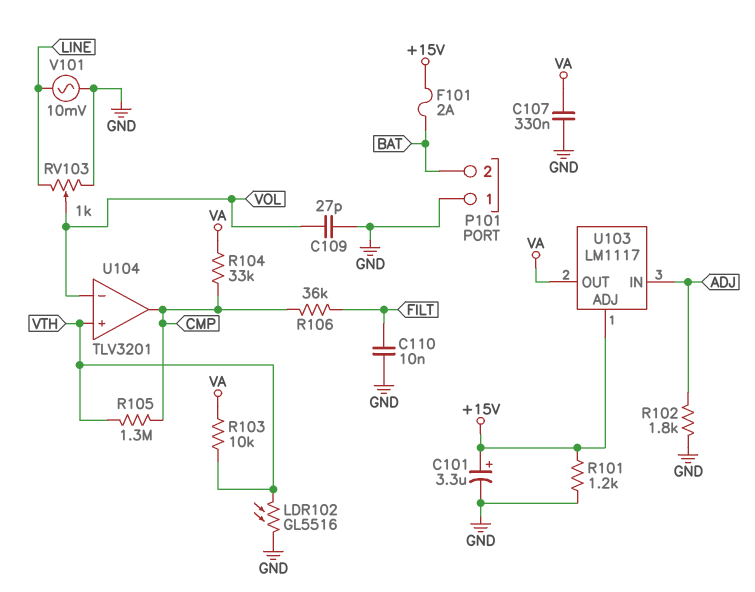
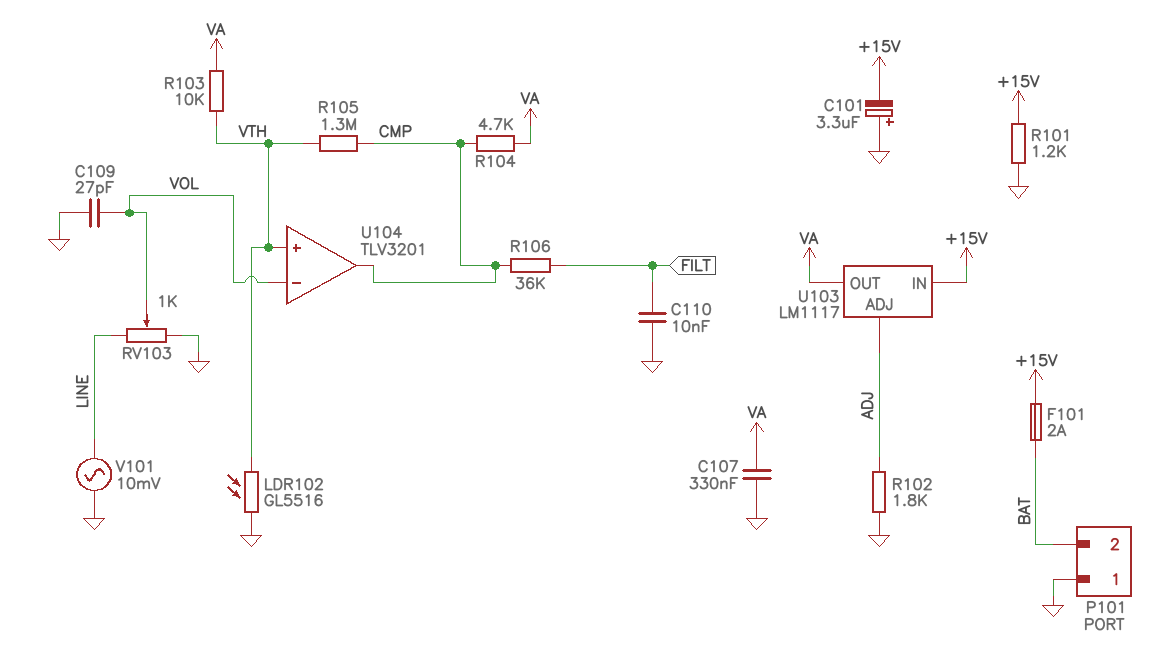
C101: 3.3uF (plus +15V, minus GND) -> 3.3uF (plus GND, minus +15V)
R104: 33k (CMP, VA) -> 4.7k (CMP, VA)
U103 pin ADJ: +15V -> ADJ
U103 pin IN: ADJ -> +15V

